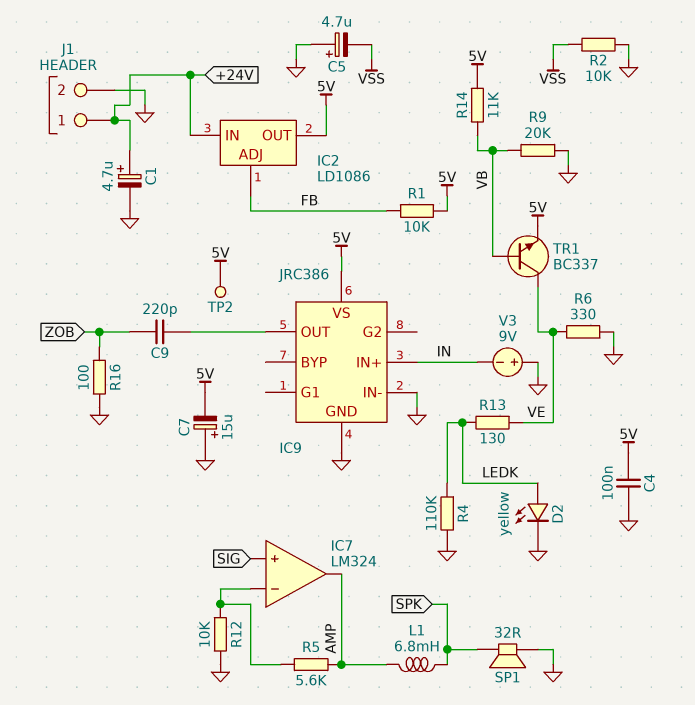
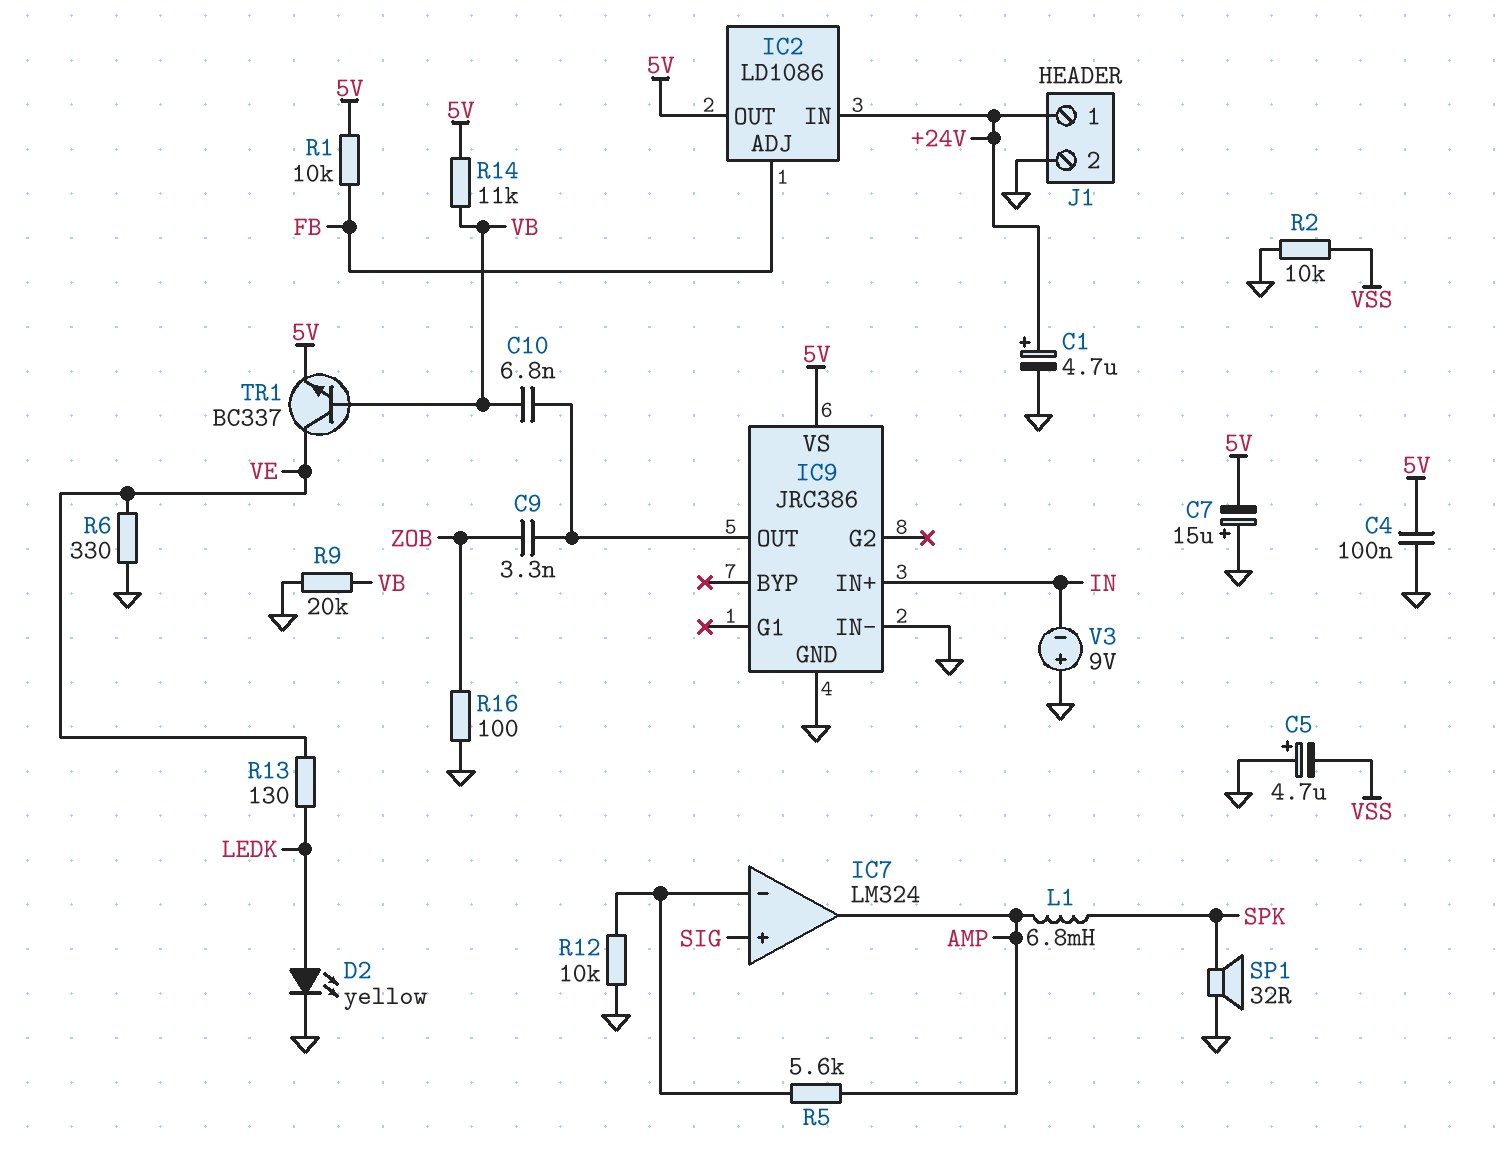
C9: 220pF (IC9/OUT, ZOB) -> 3.3nF (IC9/OUT, ZOB)
C10: none -> 6.8nF (IC9/OUT, VB)
R4: 110k (GND, LEDK) -> none
TP2: test point (5V) -> none

